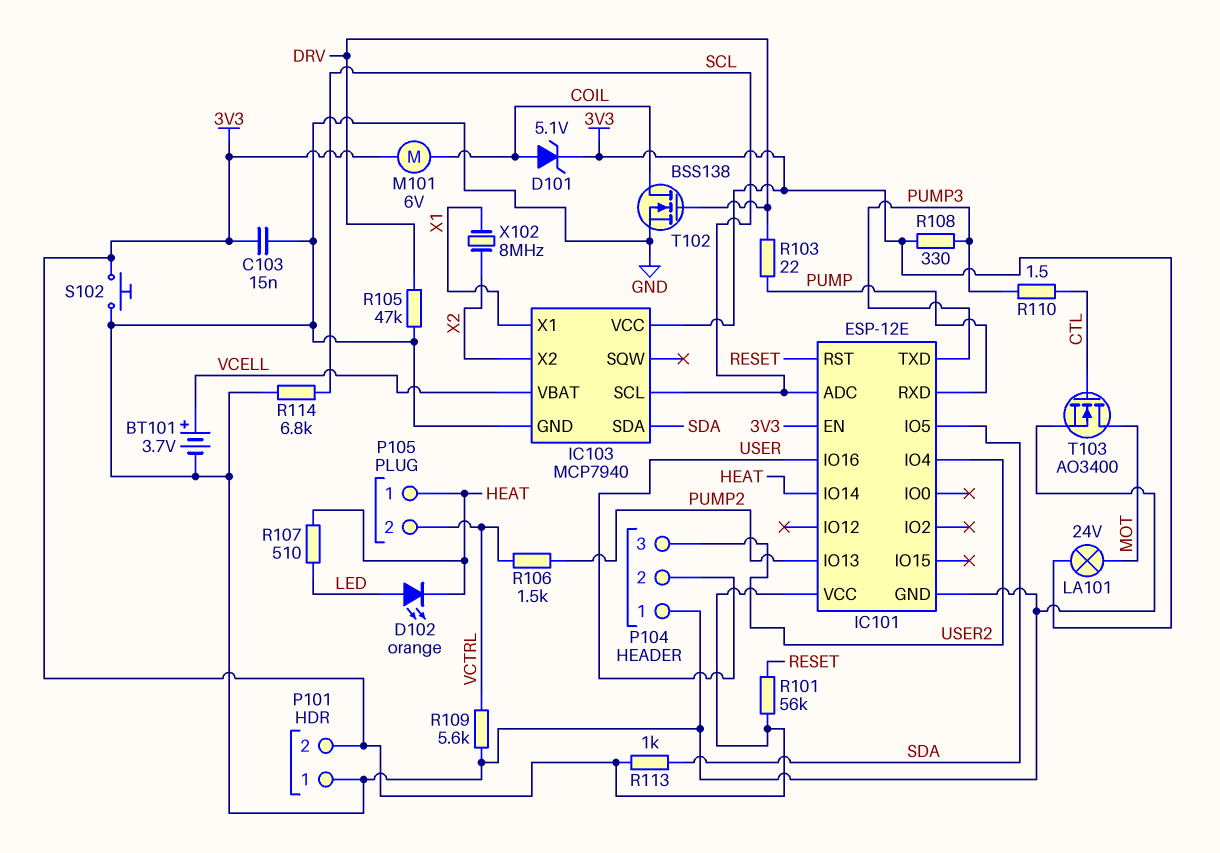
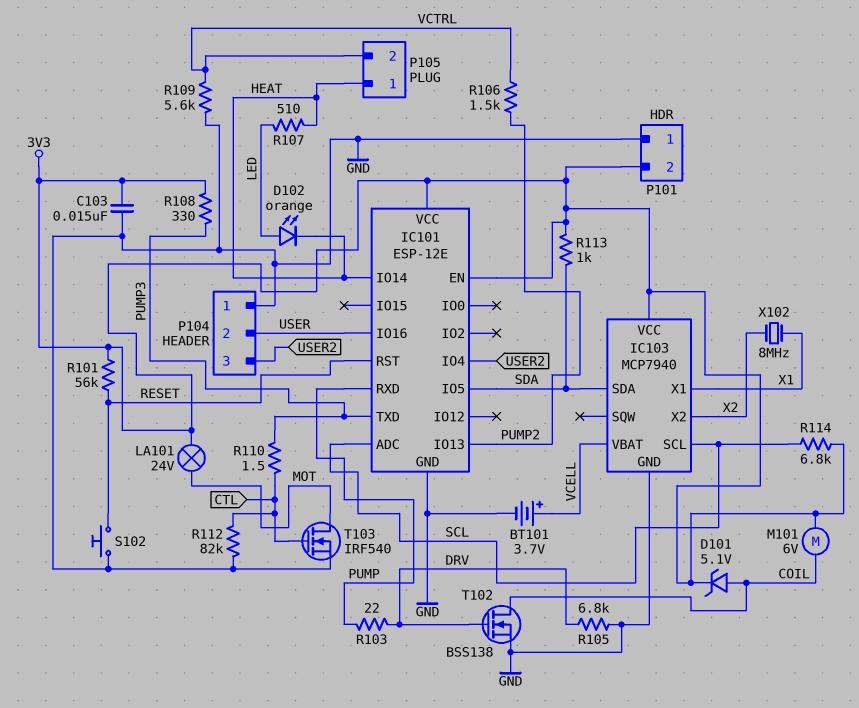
R105: 47k (DRV, GND) -> 6.8k (DRV, GND)
R112: none -> 82k (CTL, GND)
R114: 6.8k (GND, SCL) -> 6.8k (3V3, SCL)
S102: button (3V3, GND) -> button (GND, RESET)
T103: NMOS AO3400 (G CTL, D MOT, S GND) -> NMOS IRF540 (G CTL, D MOT, S GND)

